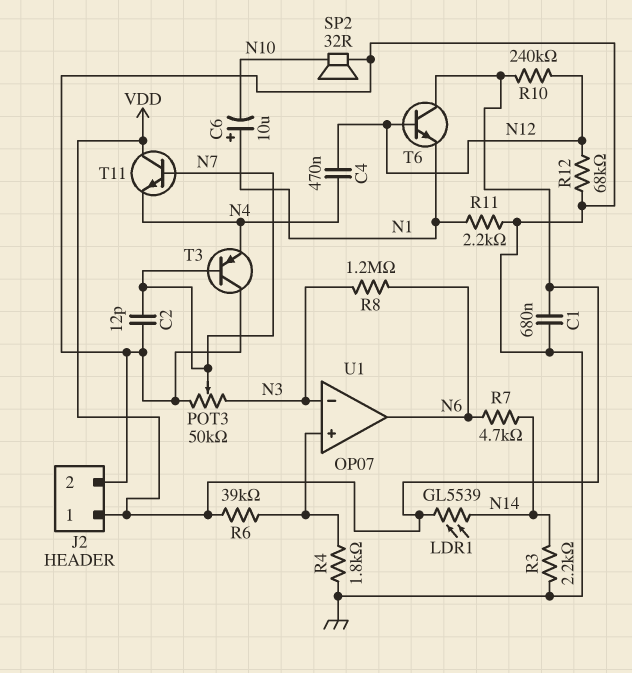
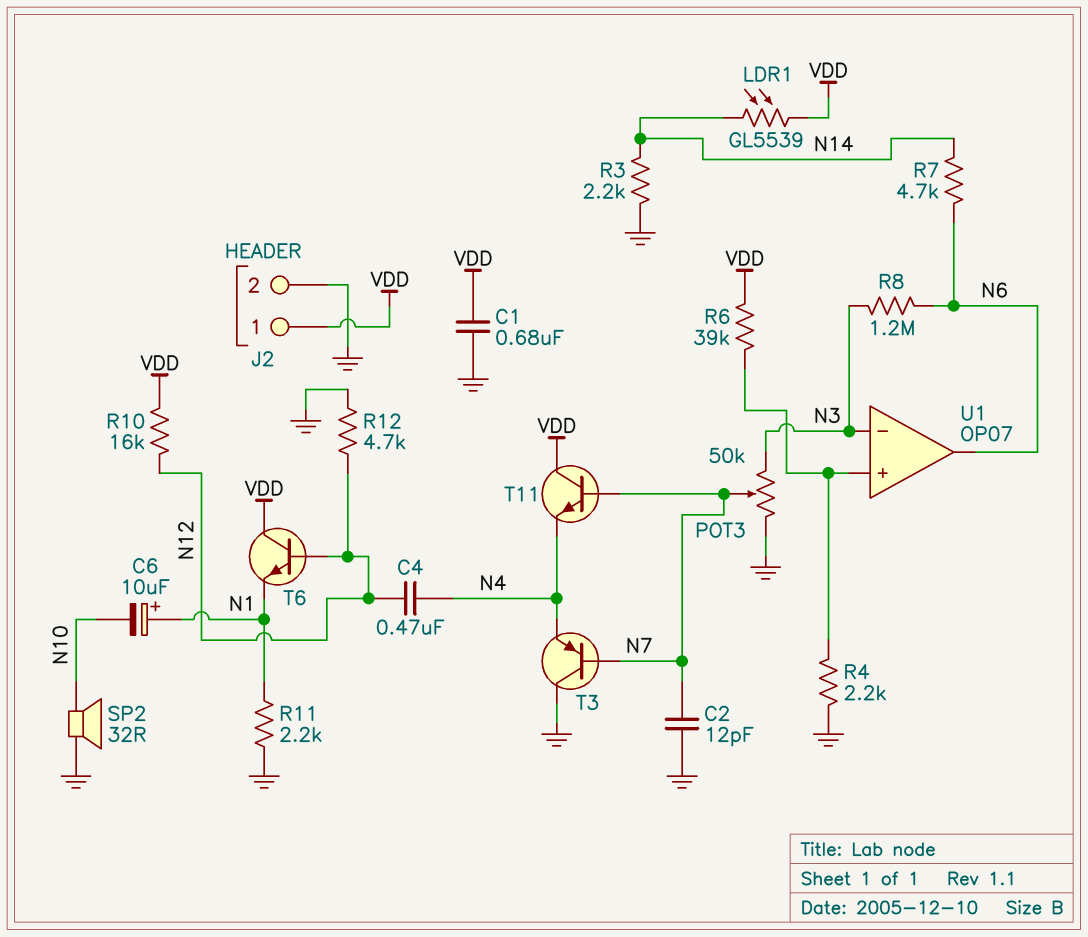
R4: 1.8k (GND, U1/in+) -> 2.2k (GND, U1/in+)
R10: 240k (N12, VDD) -> 16k (N12, VDD)
R12: 68k (GND, N12) -> 4.7k (GND, N12)

